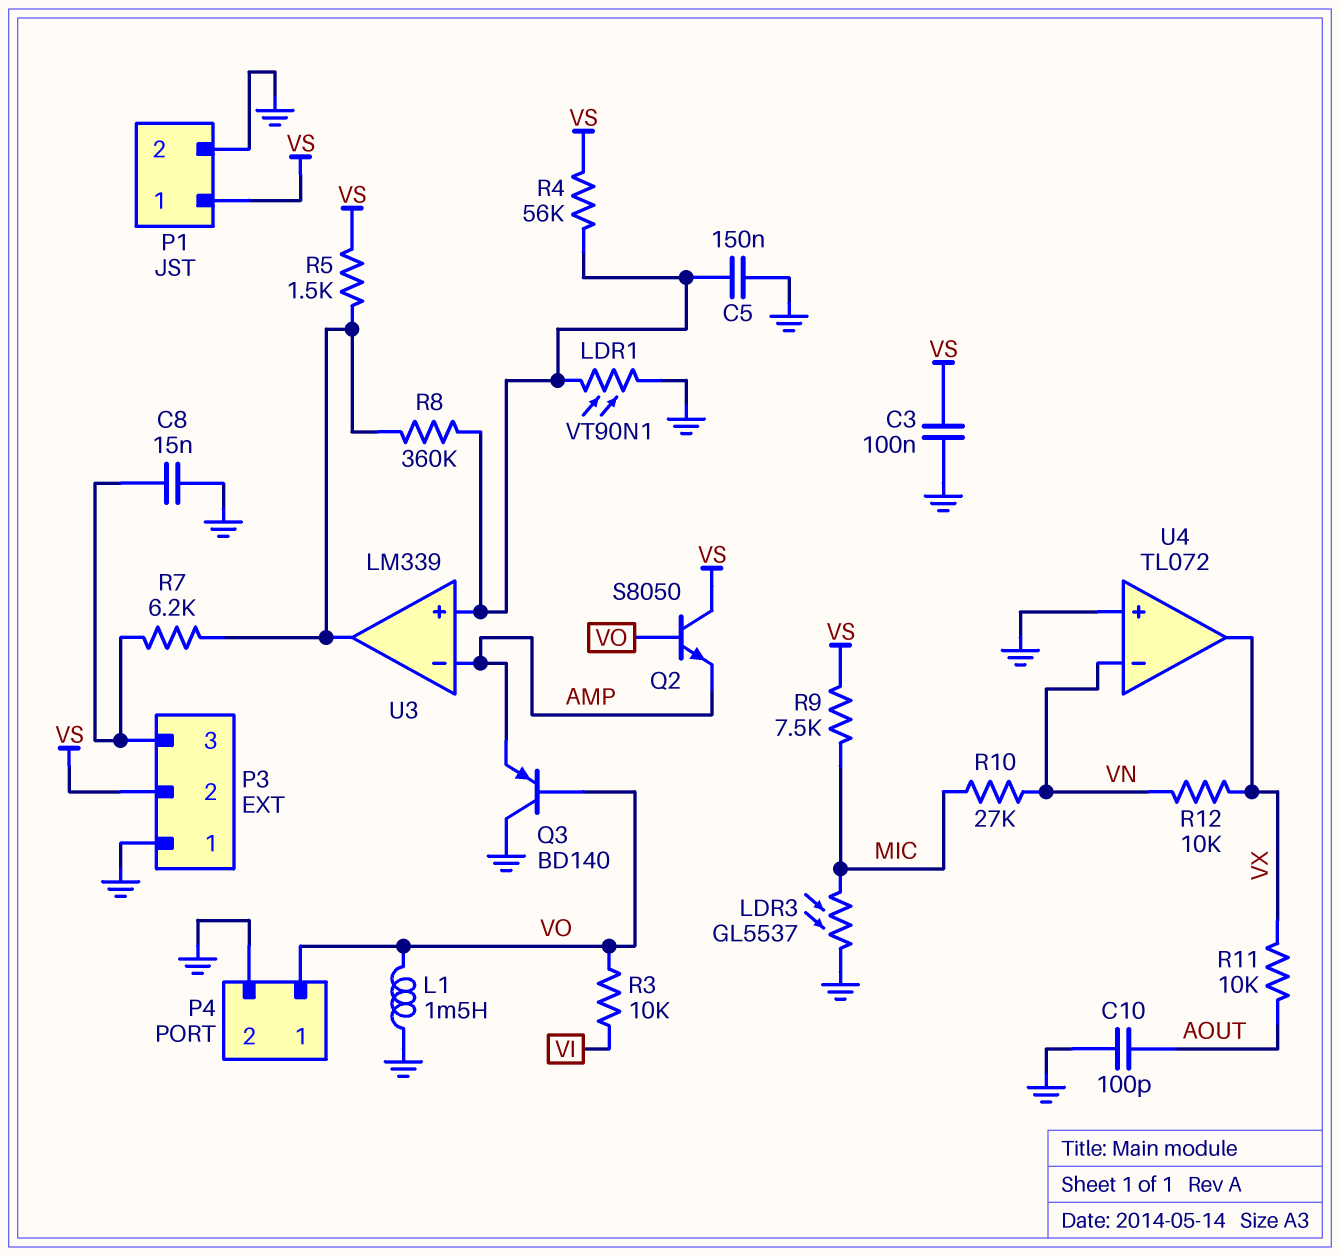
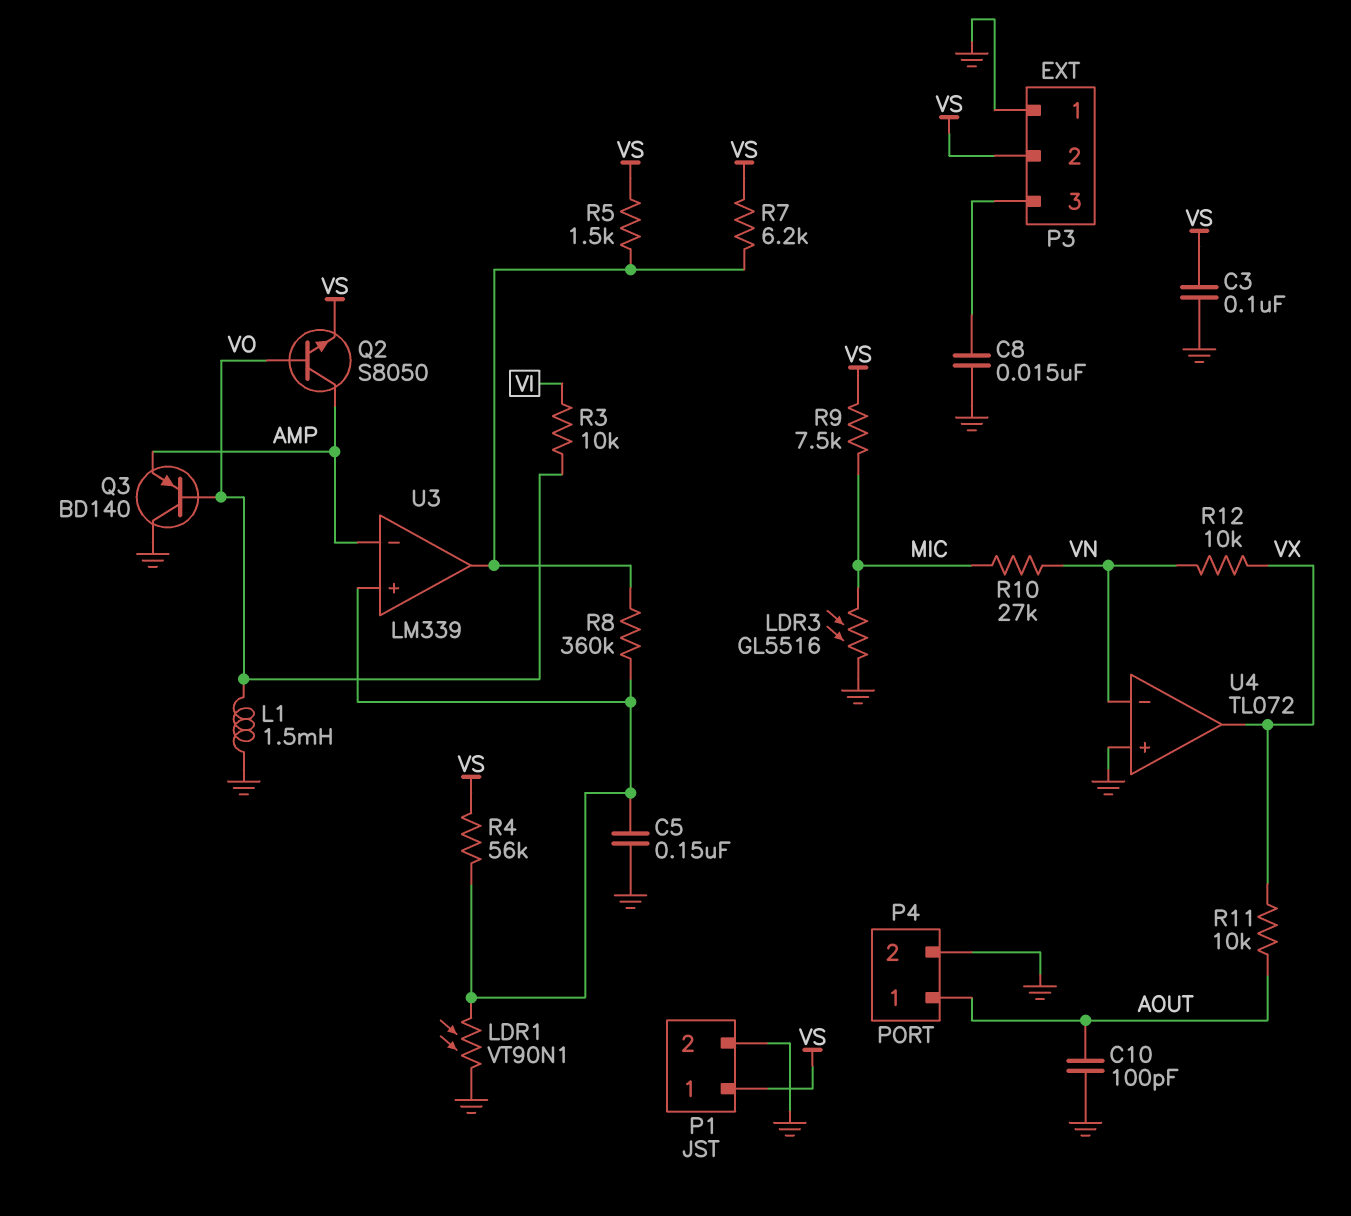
LDR3: GL5537 (GND, MIC) -> GL5516 (GND, MIC)
P4 pin 1: VO -> AOUT
Q2: NPN S8050 (B VO, C VS, E AMP) -> NPN S8050 (B VO, C AMP, E VS)
R7: 6.2k (P3/3, U3/out) -> 6.2k (U3/out, VS)

